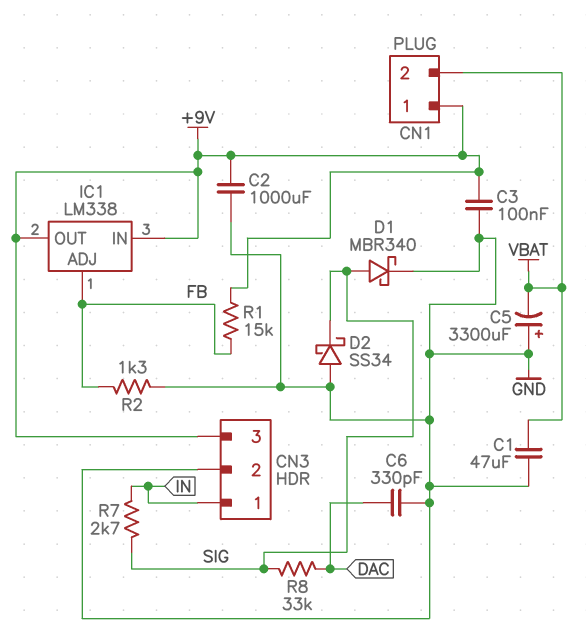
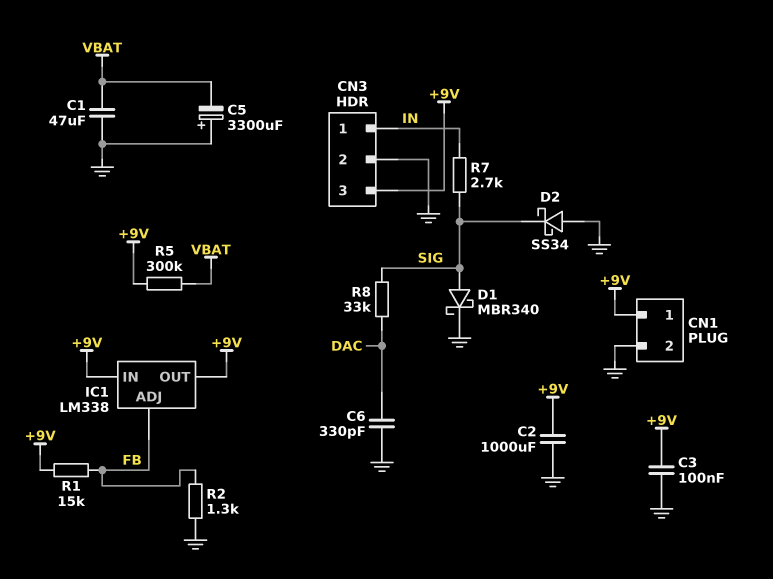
CN1 pin 2: VBAT -> GND
R5: none -> 300k (+9V, VBAT)

